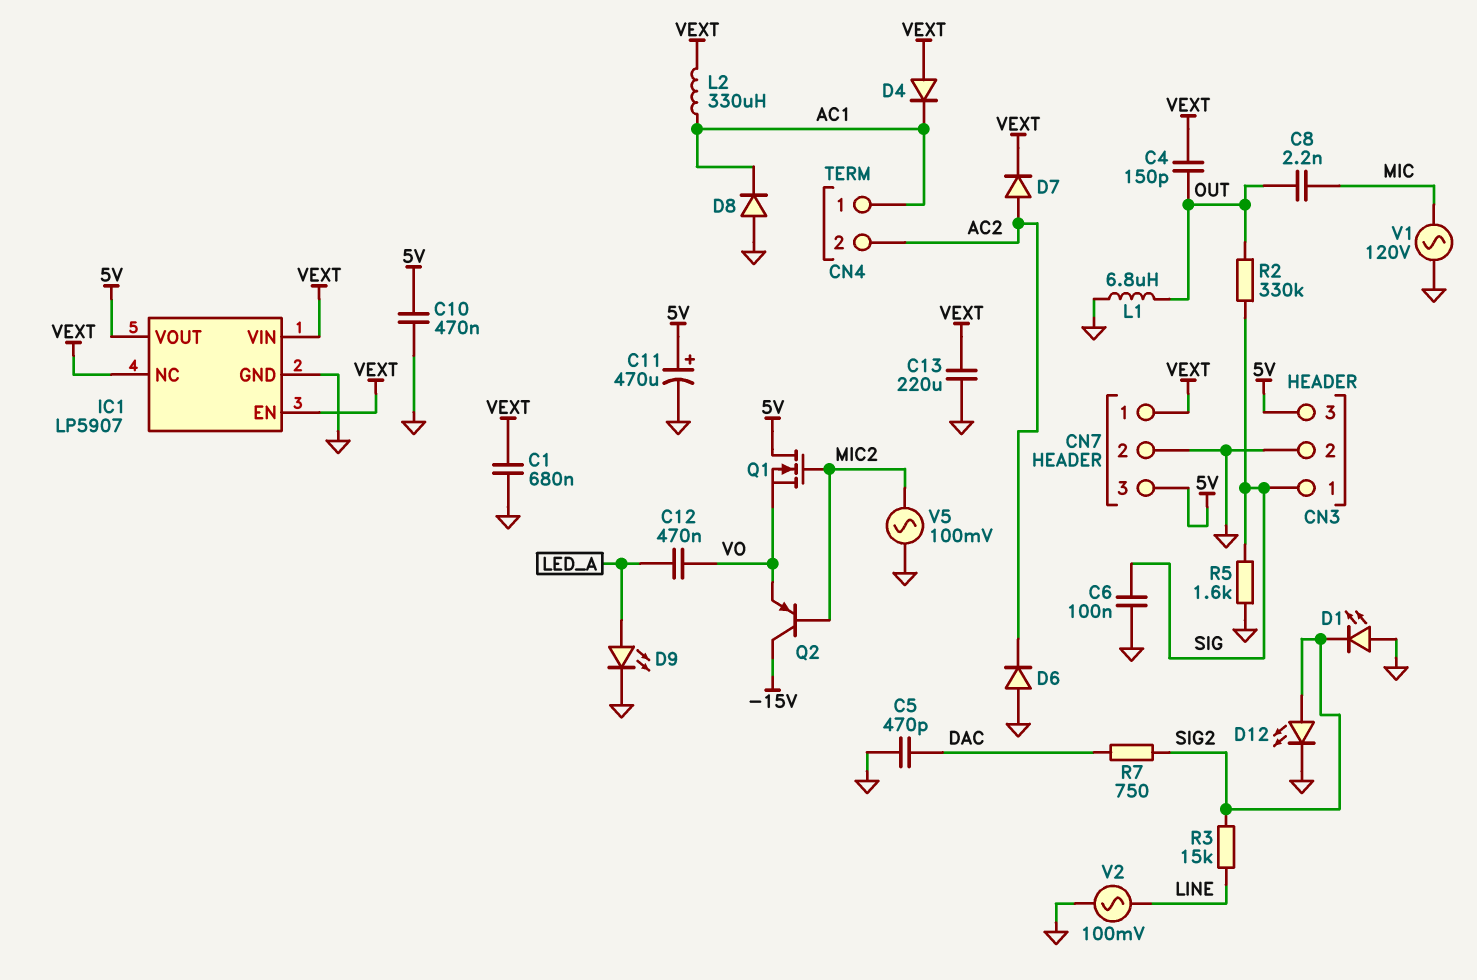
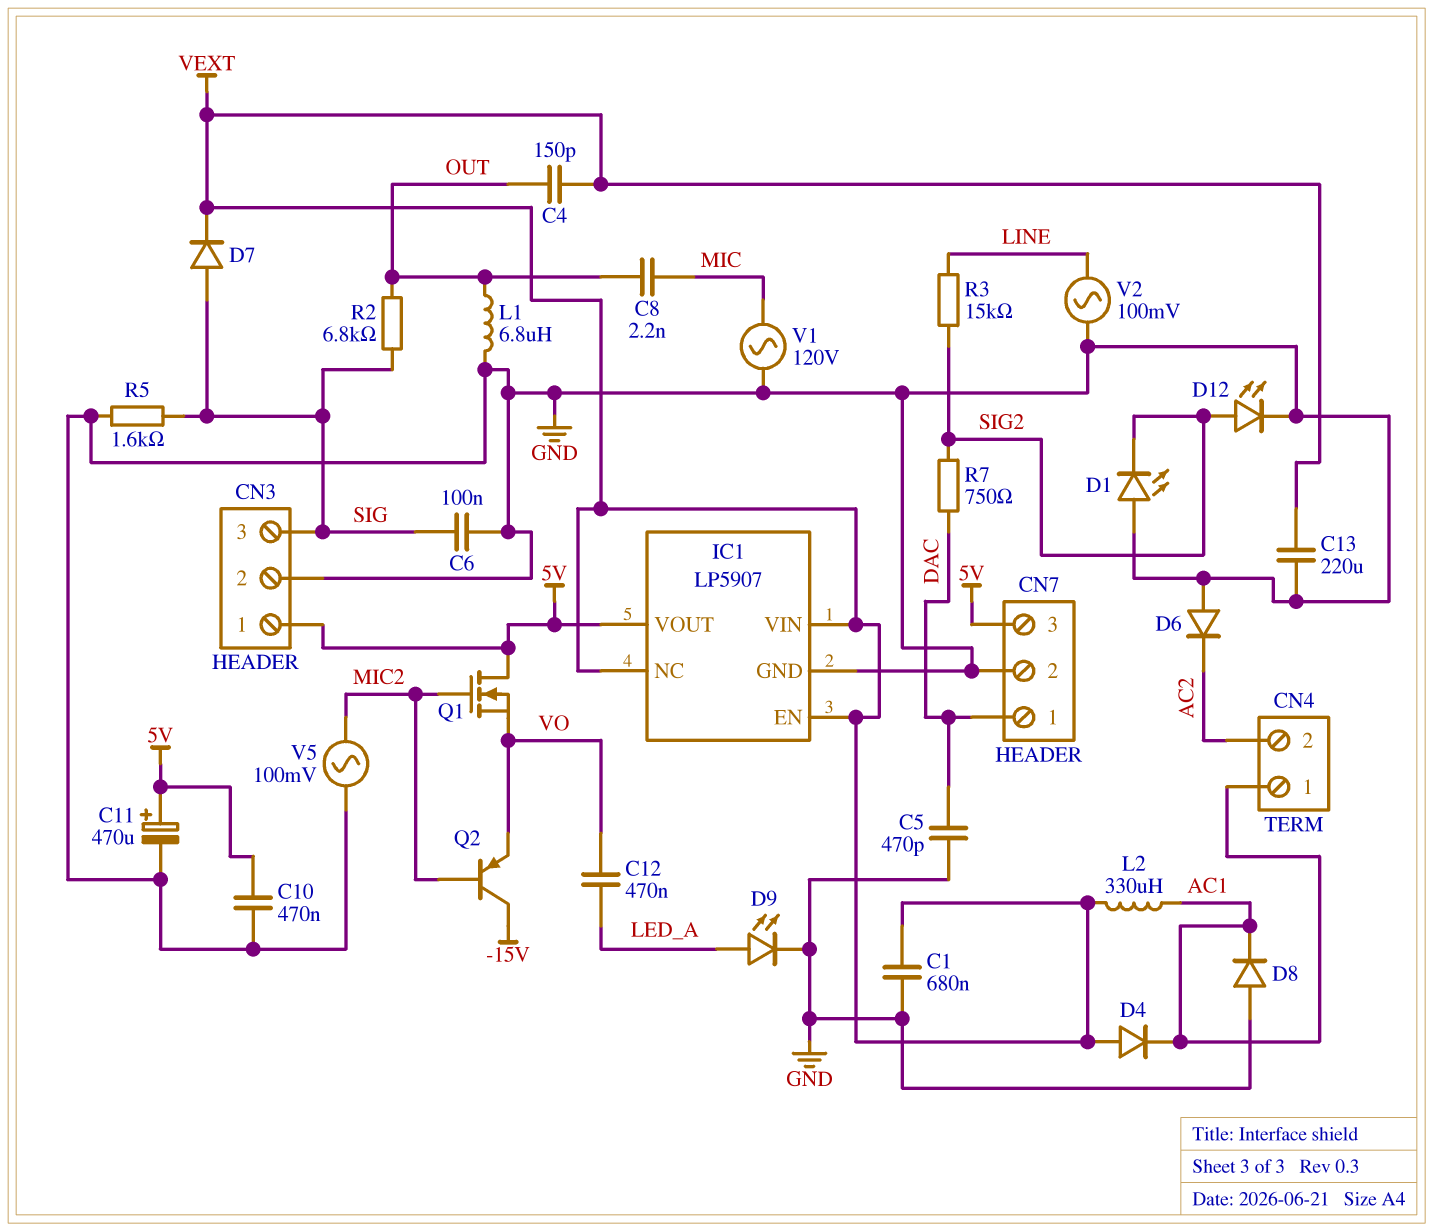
CN3 pin 1: SIG -> 5V
CN3 pin 3: 5V -> SIG
CN7 pin 1: VEXT -> DAC
D7: diode (A AC2, K VEXT) -> diode (A SIG, K VEXT)
R2: 330k (OUT, SIG) -> 6.8k (OUT, SIG)

